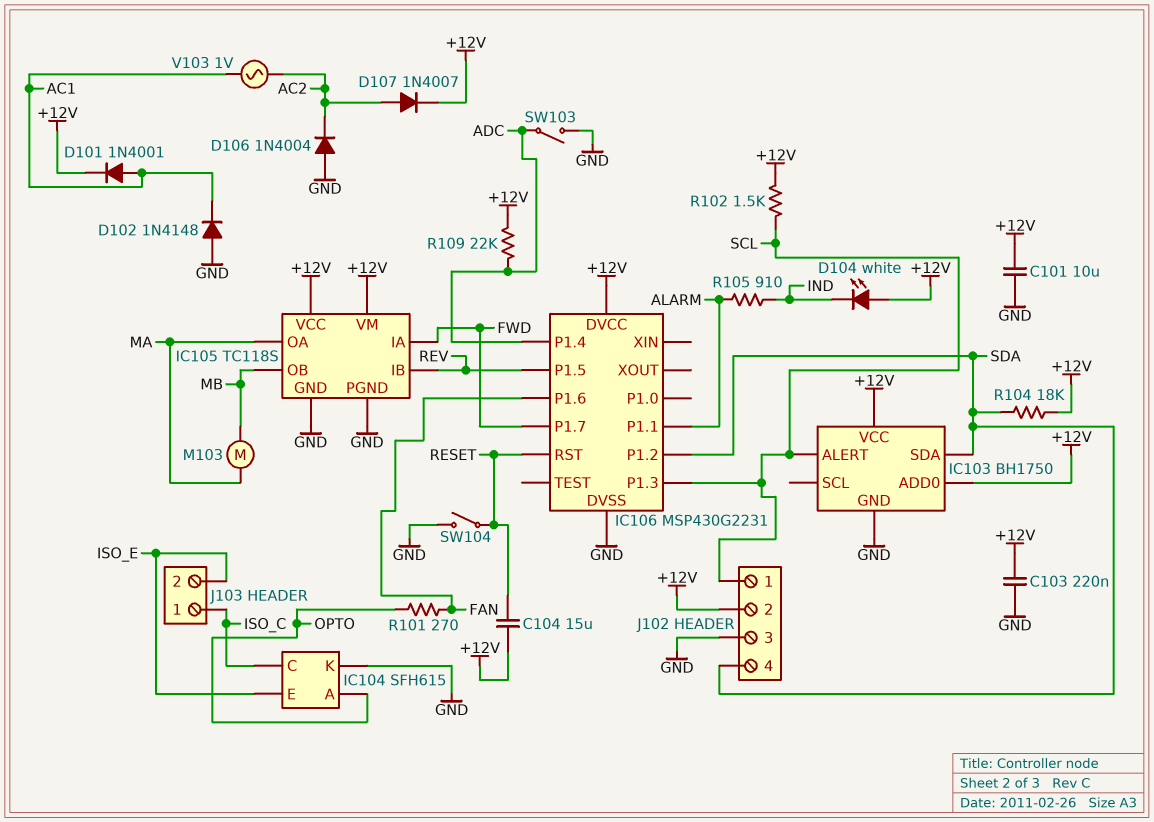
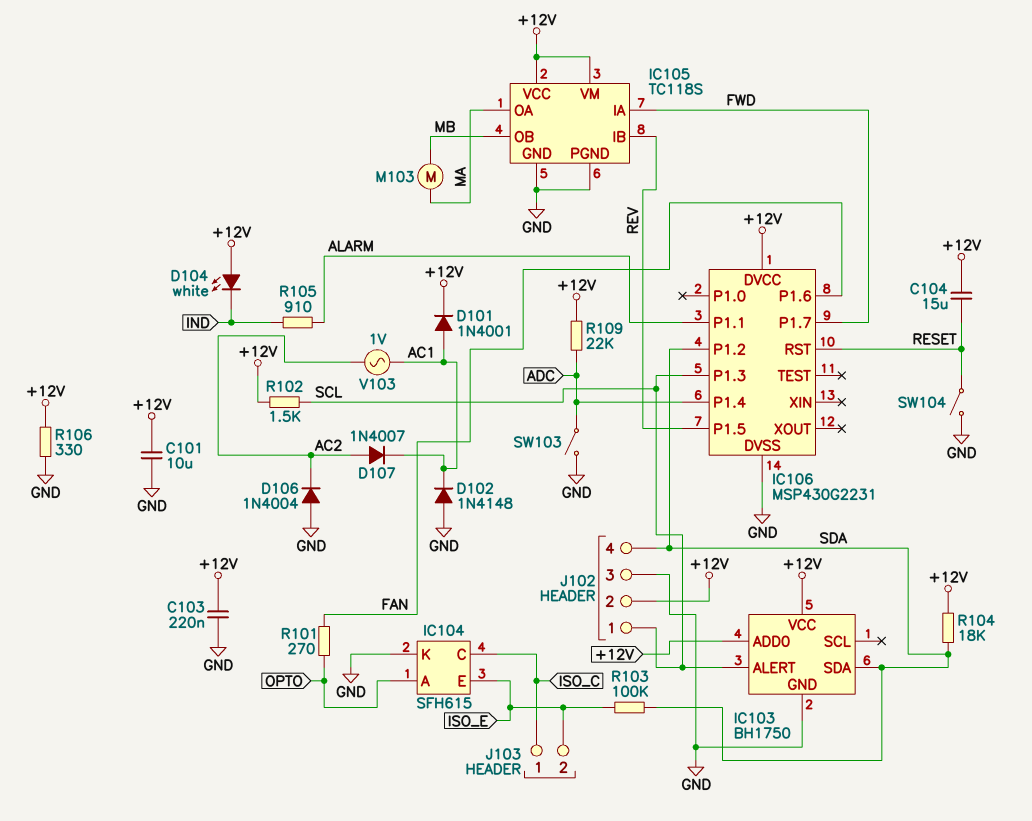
D107: diode 1N4007 (A AC2, K +12V) -> diode 1N4007 (A AC2, K AC1)
R103: none -> 100k (ISO_E, SDA)
R106: none -> 330 (+12V, GND)

